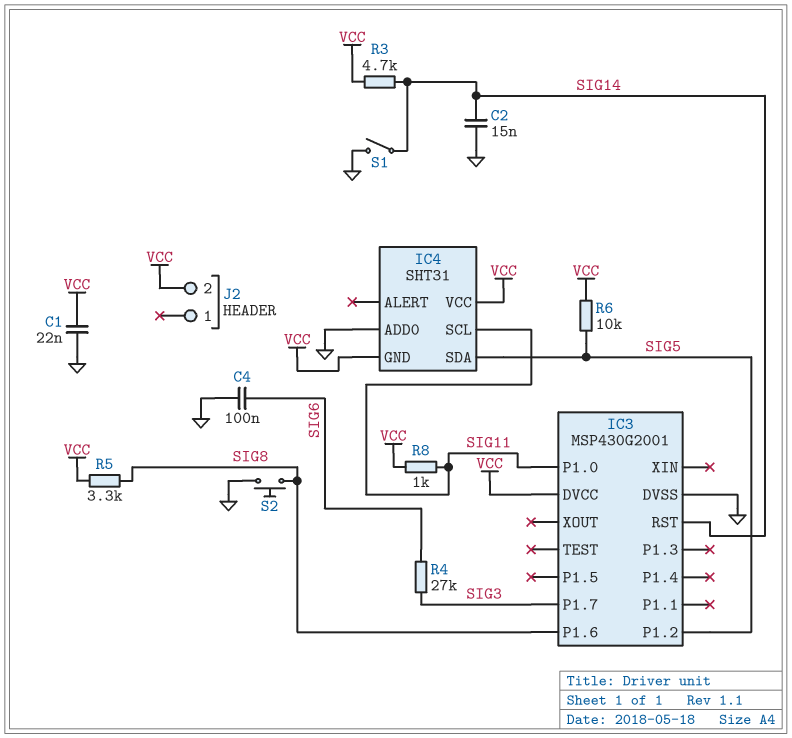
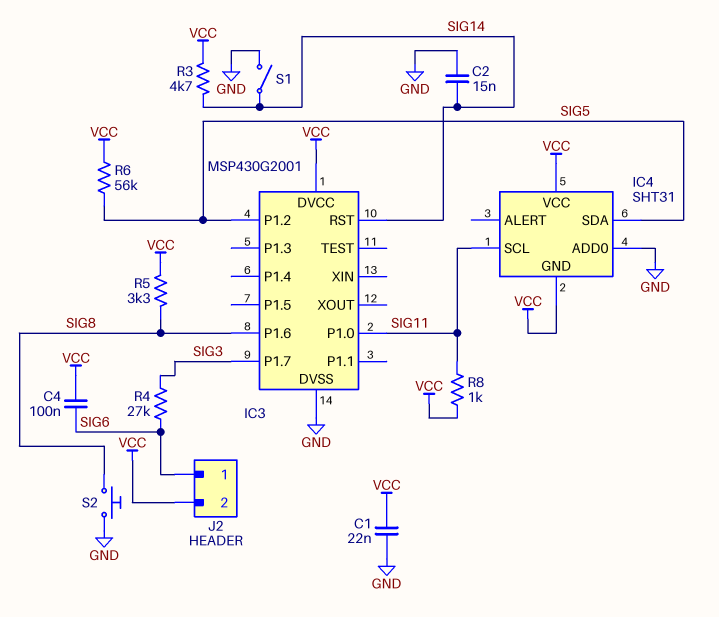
C4: 100nF (GND, SIG6) -> 100nF (SIG6, VCC)
J2 pin 1: none -> SIG6
R6: 10k (SIG5, VCC) -> 56k (SIG5, VCC)

